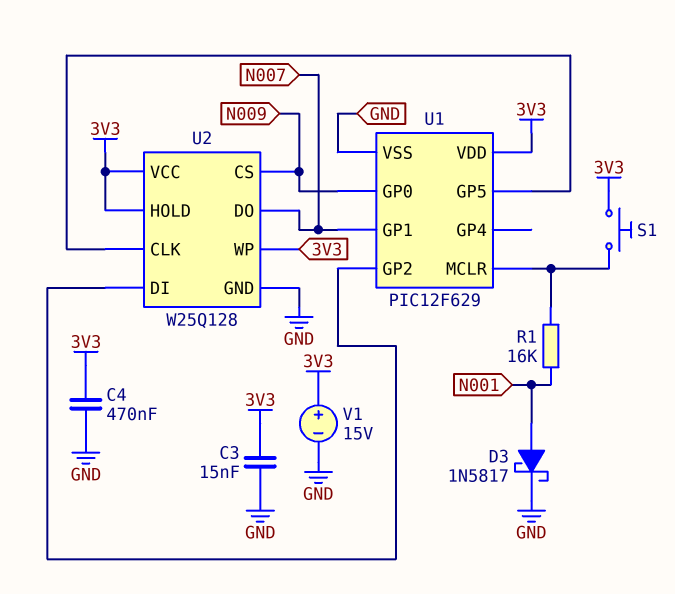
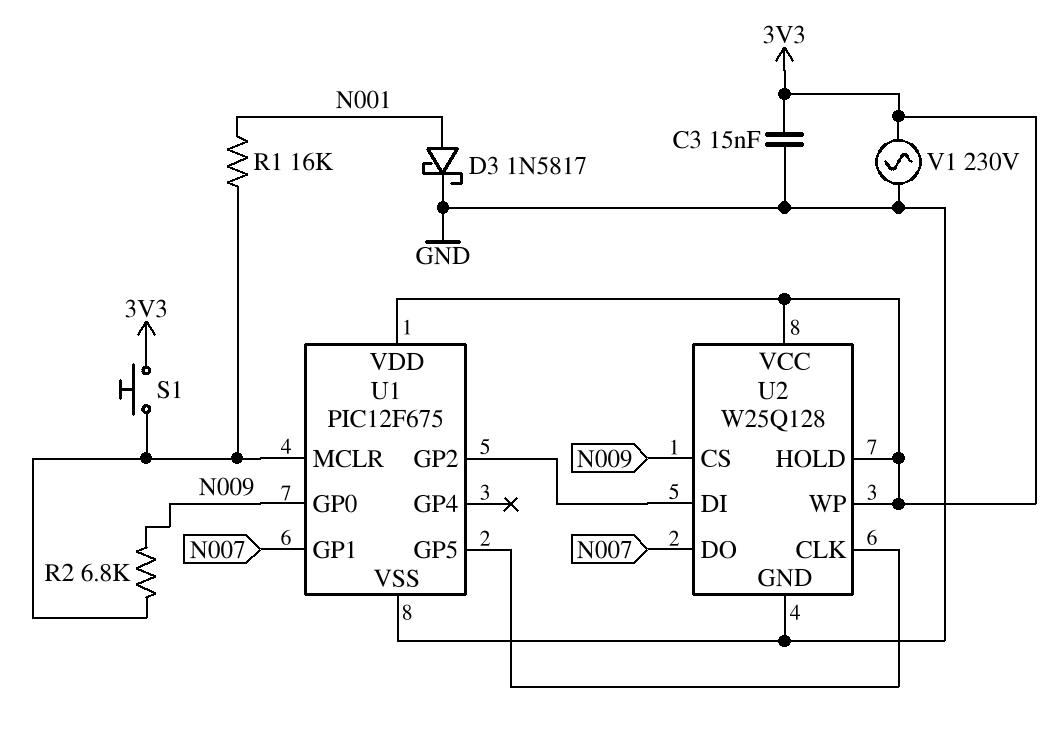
C4: 470nF (3V3, GND) -> none
R2: none -> 6.8k (N009, U1/MCLR)
U1: PIC12F629 -> PIC12F675
V1: 15V (plus 3V3, minus GND) -> AC 230V (3V3, GND)

